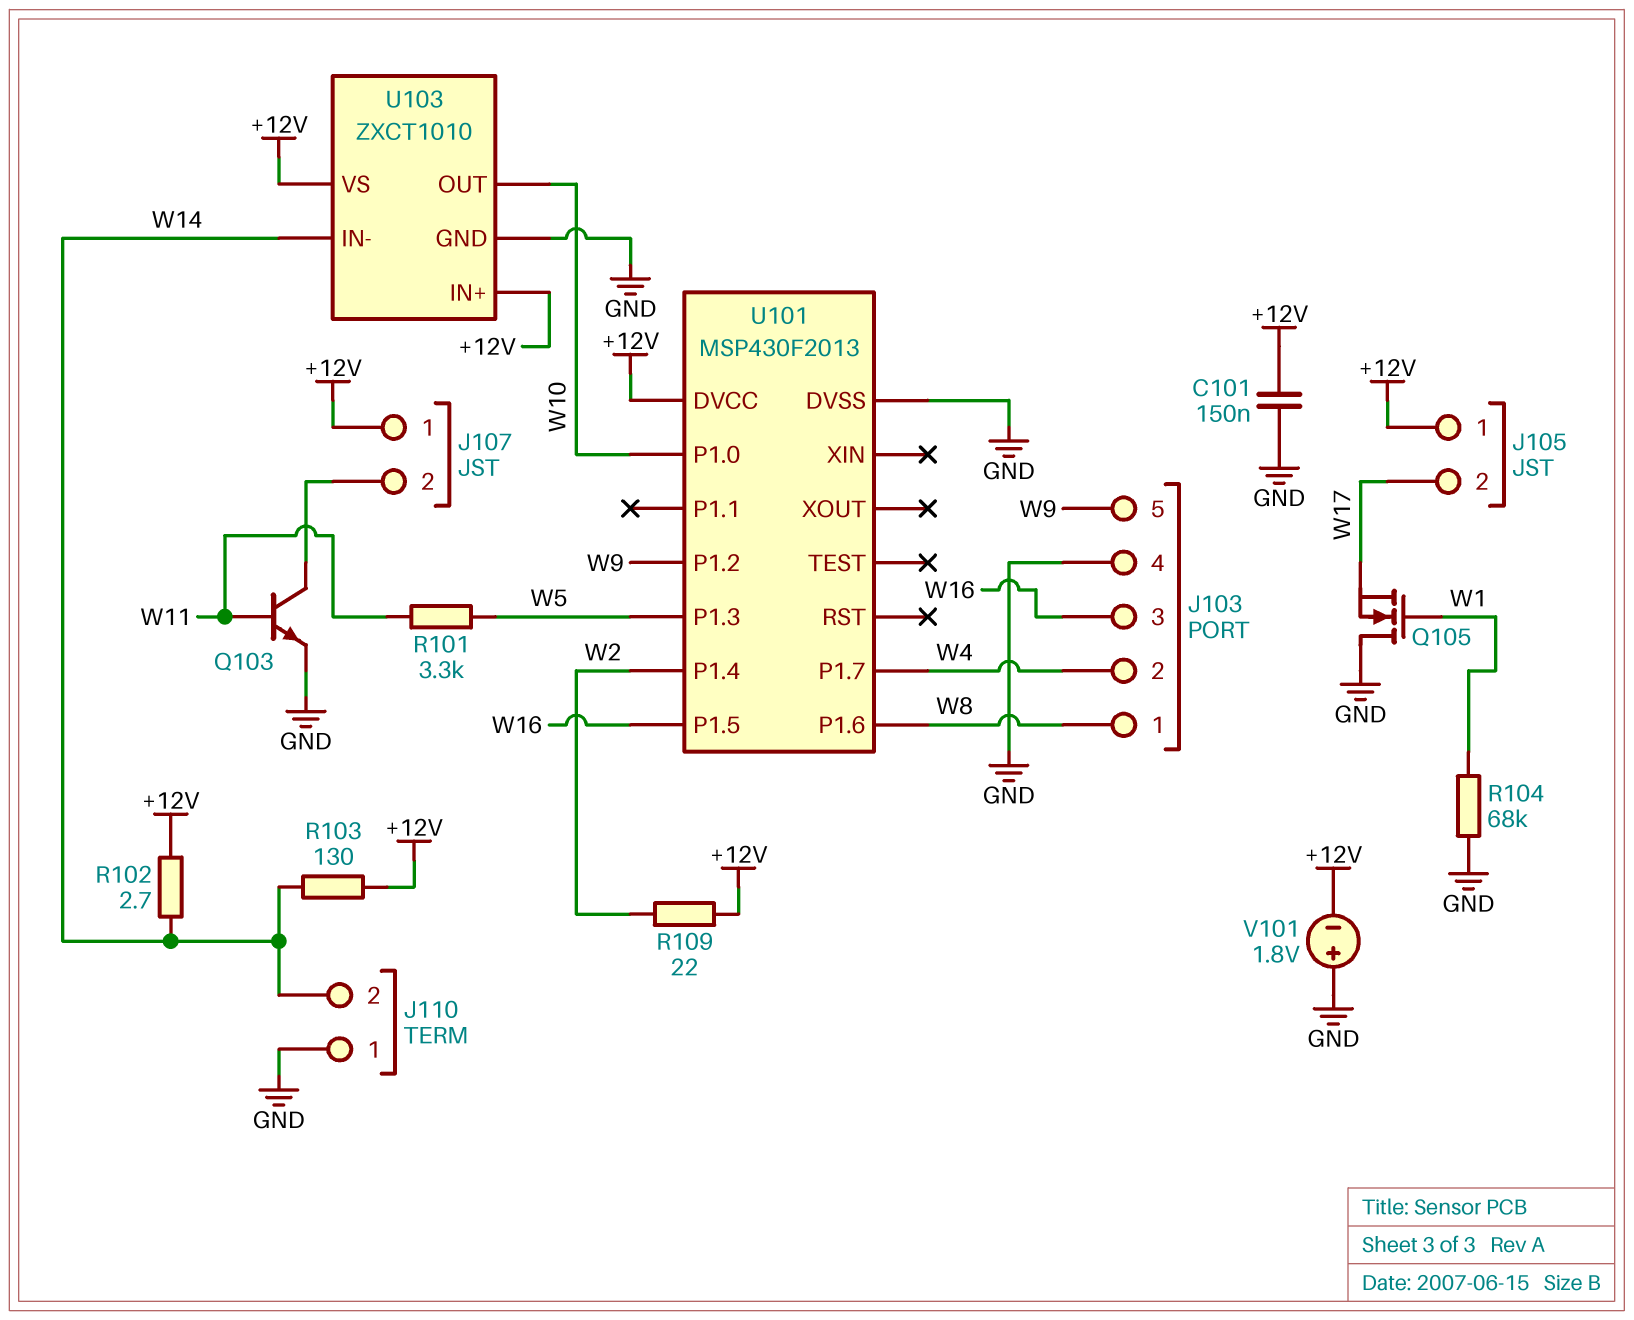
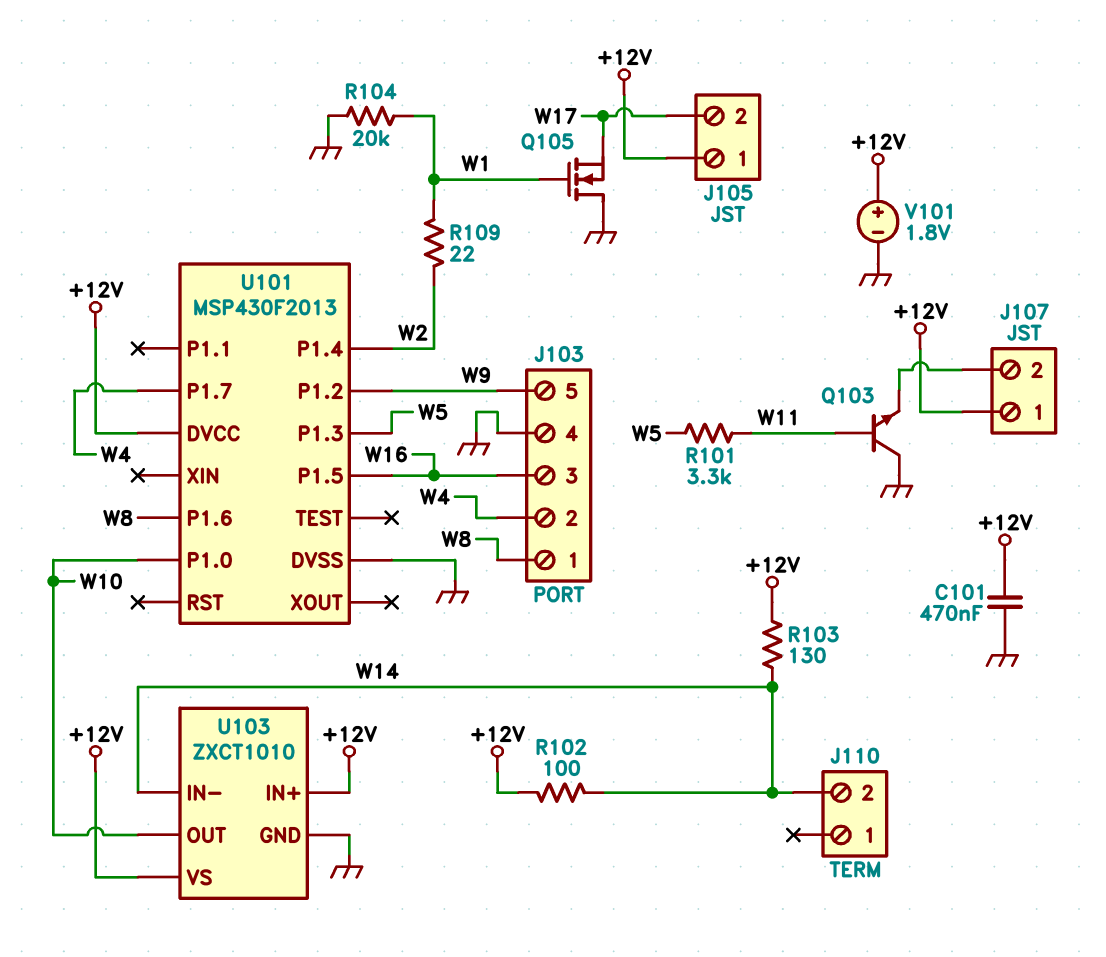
C101: 150nF (+12V, GND) -> 470nF (+12V, GND)
J110 pin 1: GND -> none
Q103: NPN (B W11, C J107/2, E GND) -> NPN (B W11, C GND, E J107/2)
R102: 2.7 (+12V, W14) -> 100 (+12V, W14)
R104: 68k (GND, W1) -> 20k (GND, W1)
R109: 22 (+12V, W2) -> 22 (W1, W2)
V101: 1.8V (plus GND, minus +12V) -> 1.8V (plus +12V, minus GND)

